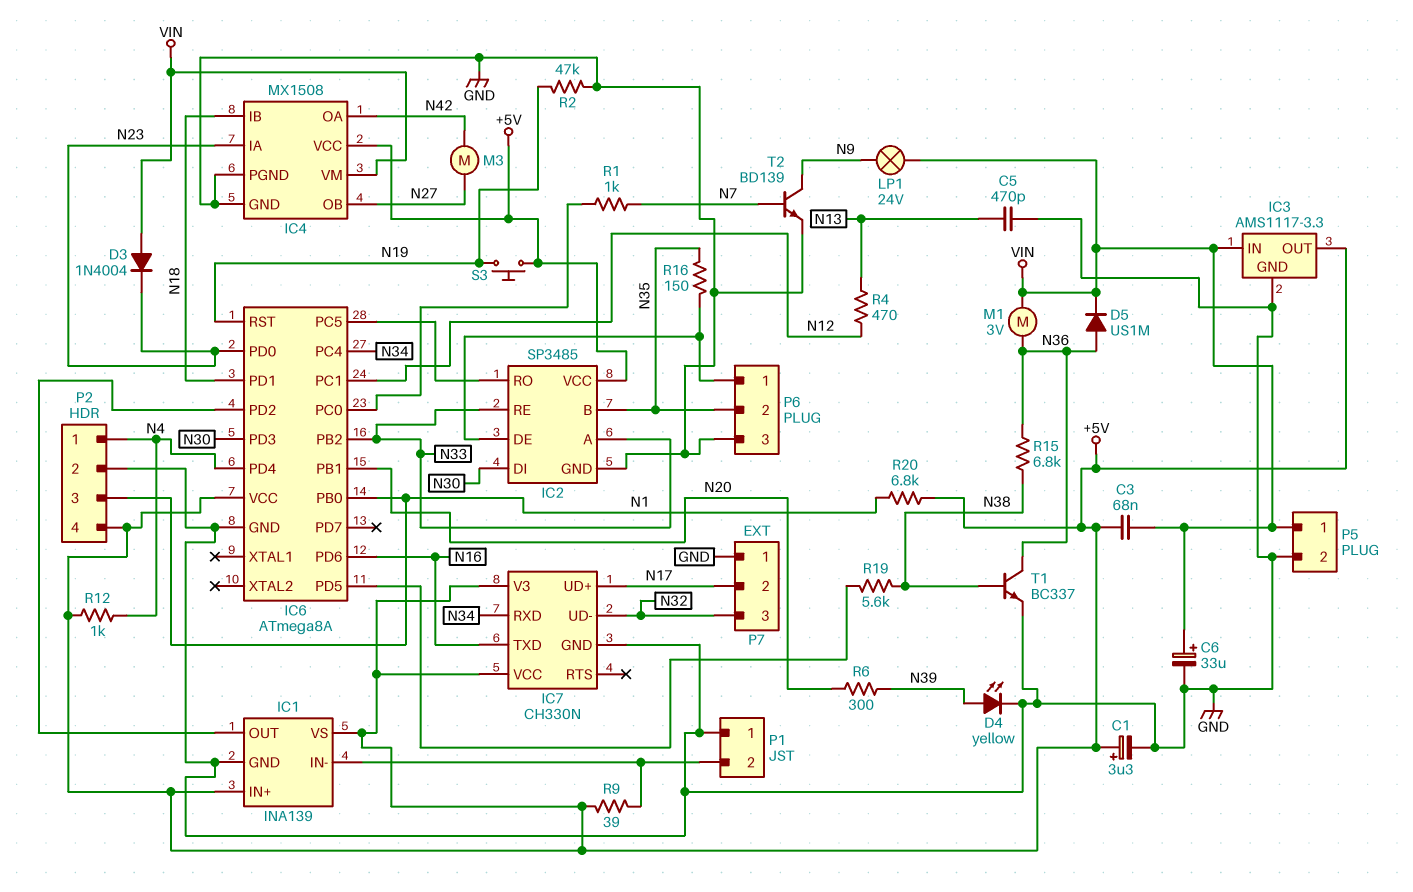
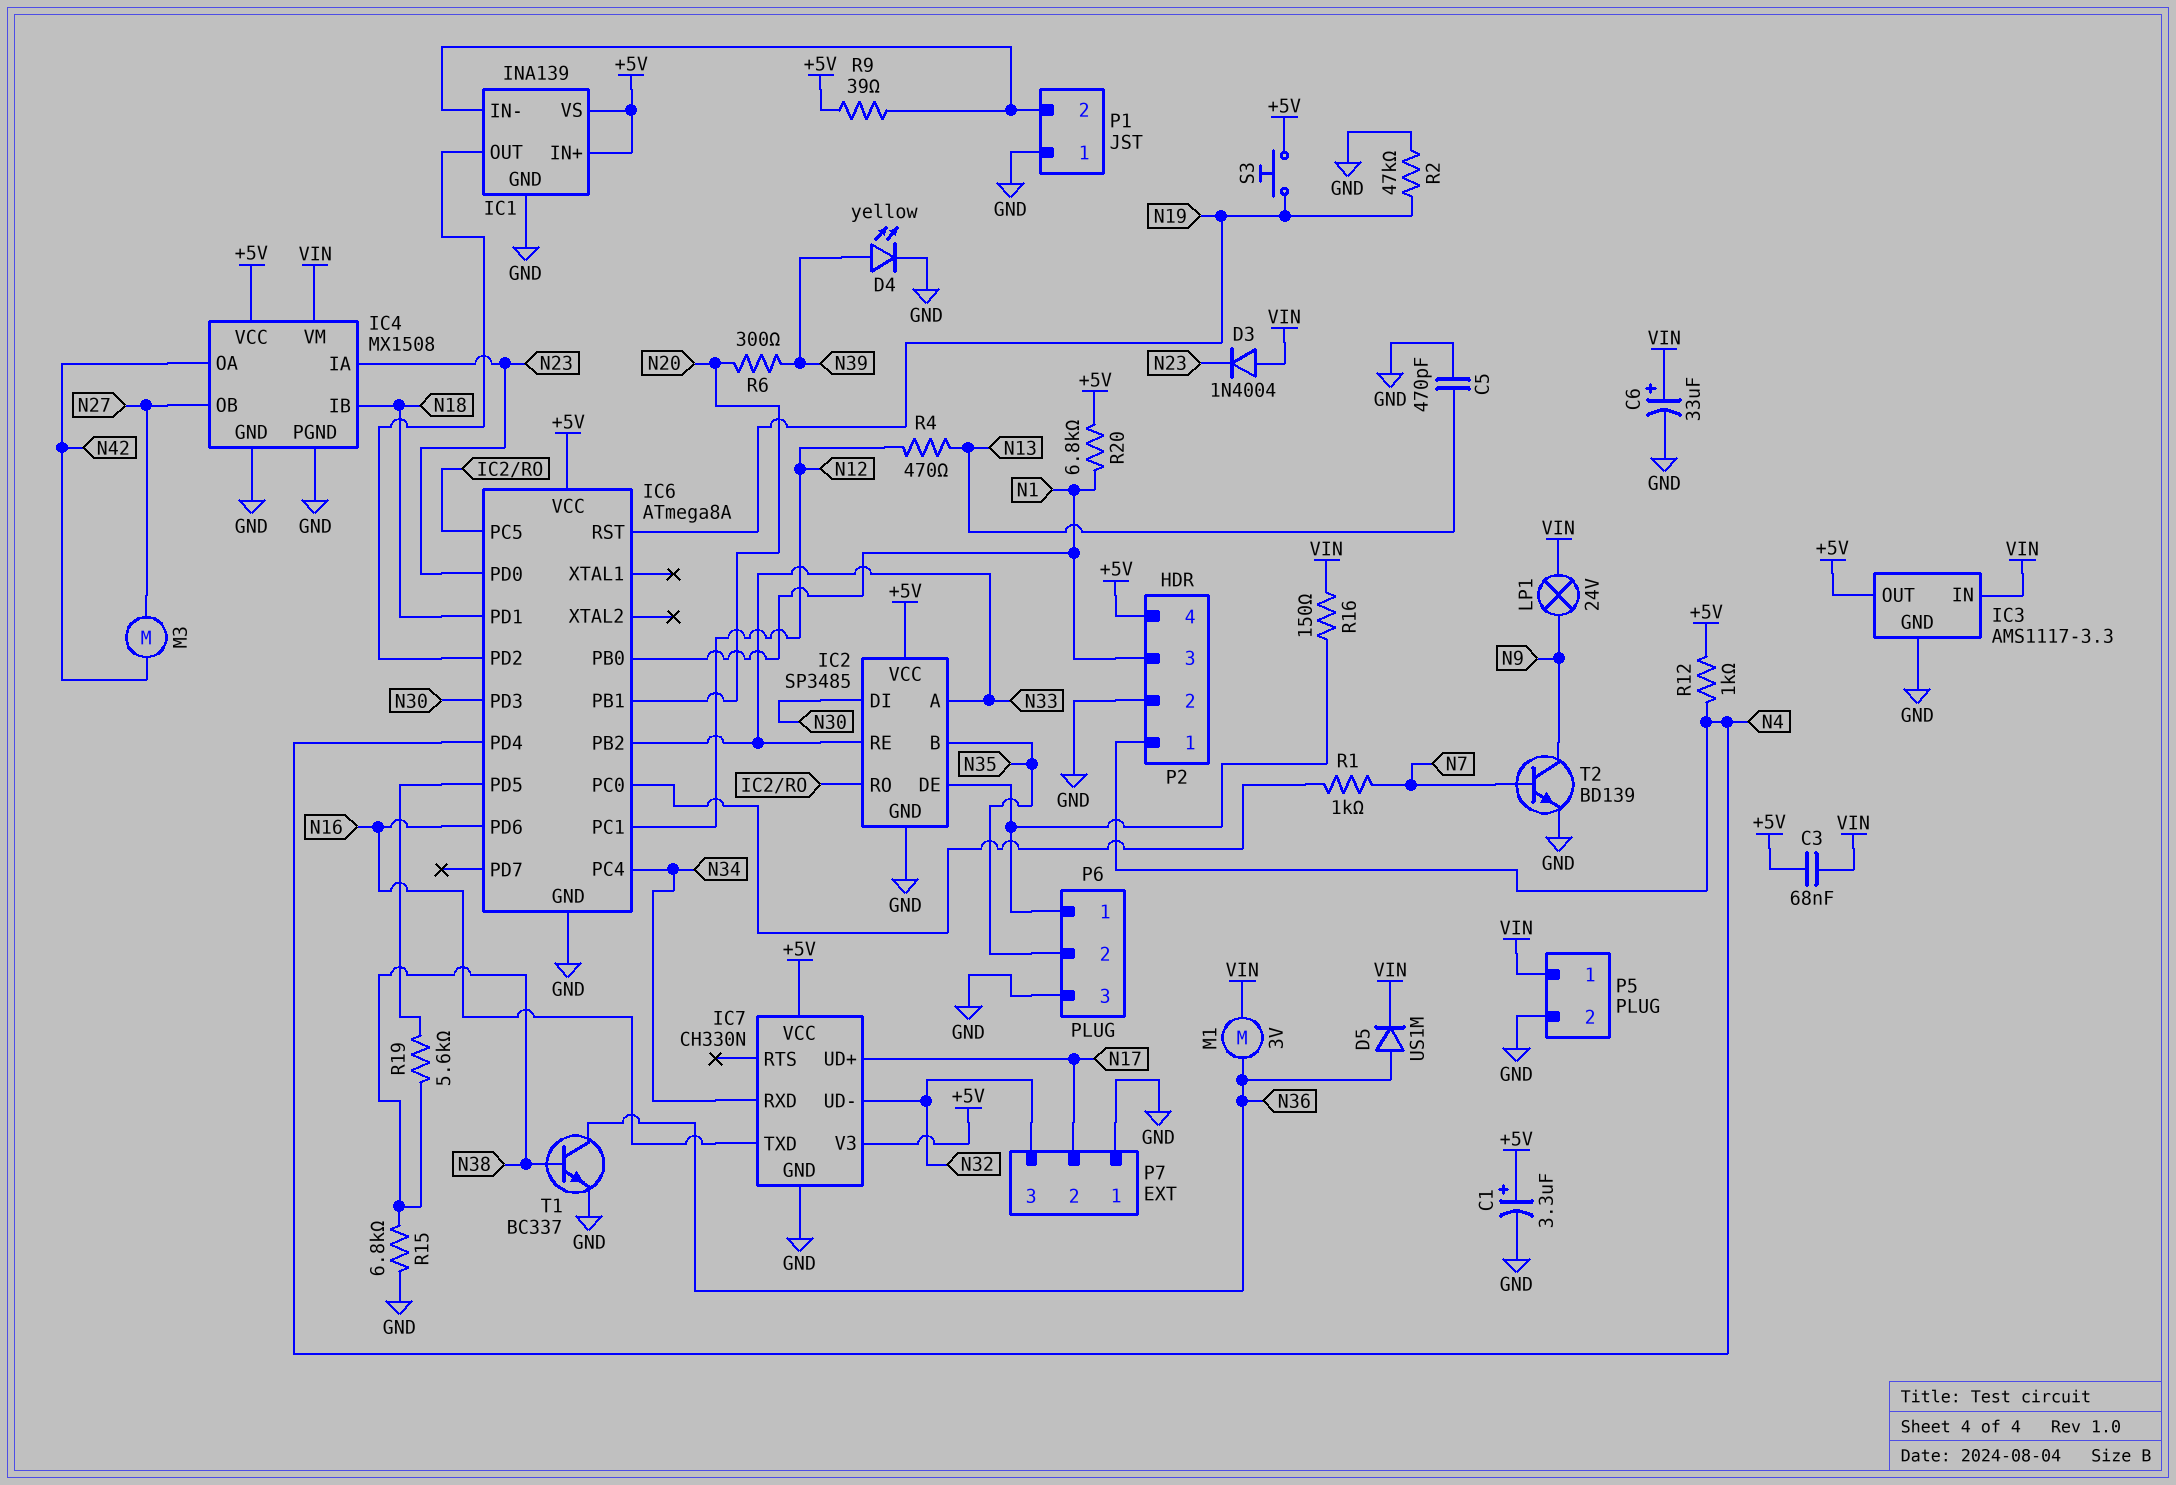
R15: 6.8k (N36, N38) -> 6.8k (GND, N38)
R16: 150 (IC2/DE, N35) -> 150 (IC2/DE, VIN)

